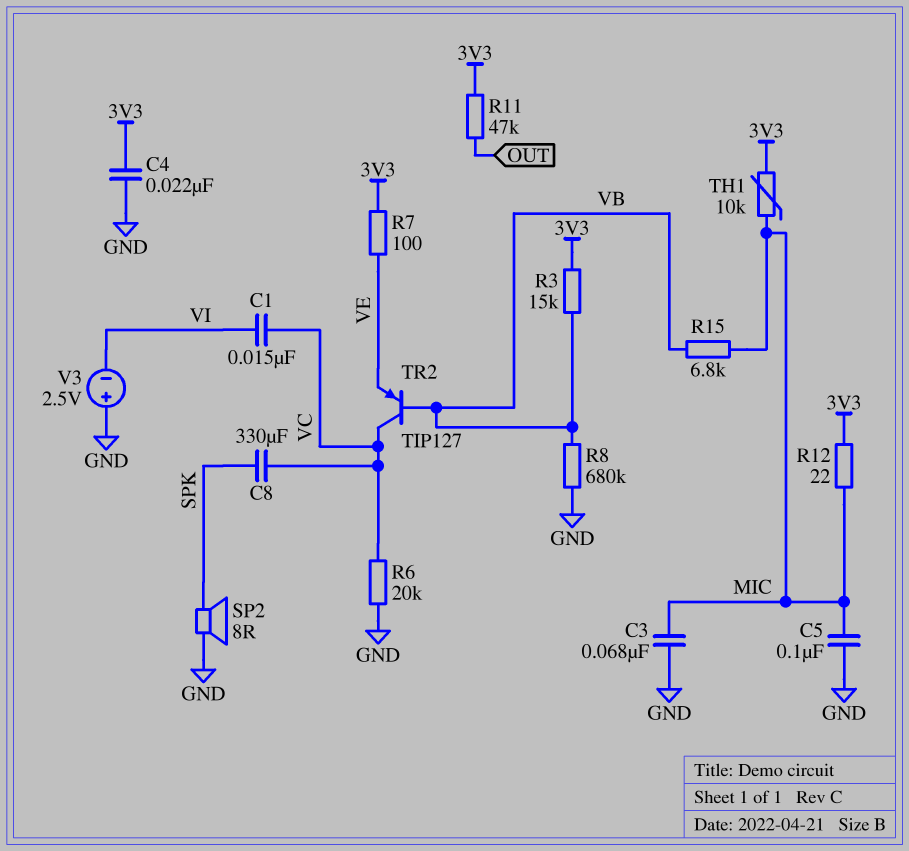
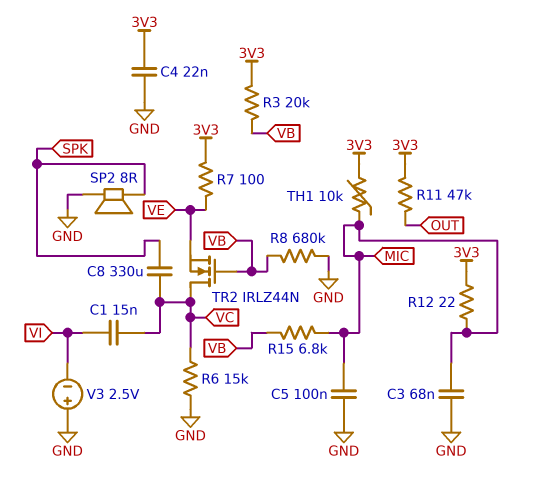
R3: 15k (3V3, VB) -> 20k (3V3, VB)
R6: 20k (GND, VC) -> 15k (GND, VC)
TR2: PNP TIP127 (B VB, C VC, E VE) -> NMOS IRLZ44N (G VB, D VC, S VE)

